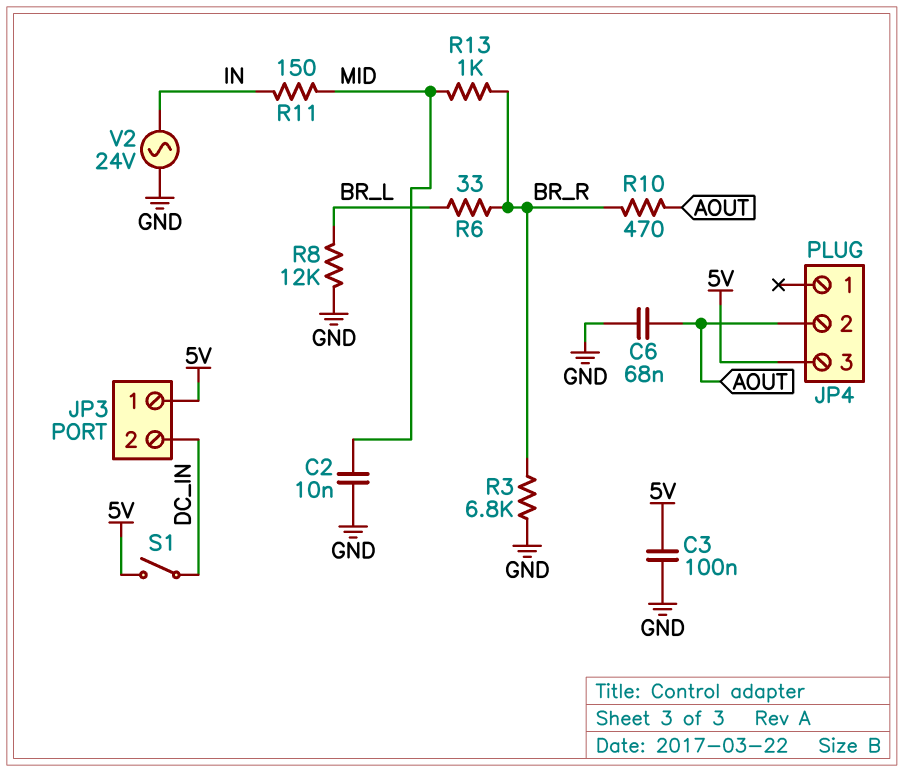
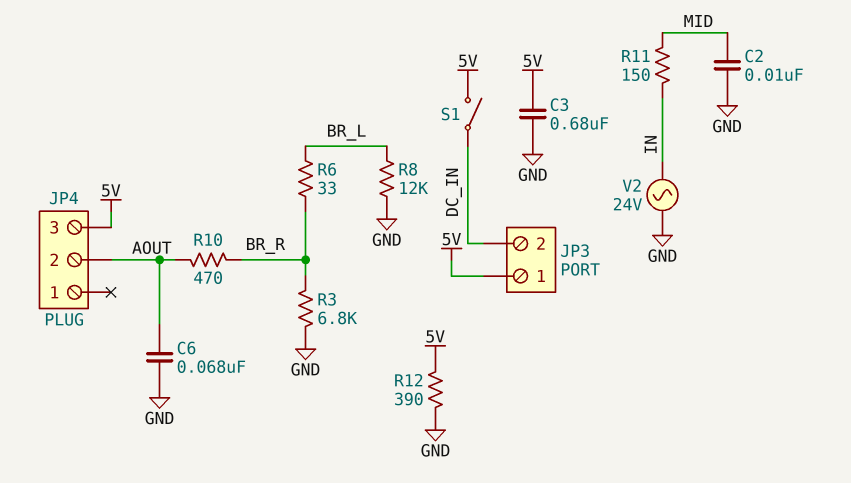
C3: 100nF (5V, GND) -> 680nF (5V, GND)
R12: none -> 390 (5V, GND)
R13: 1k (BR_R, MID) -> none

